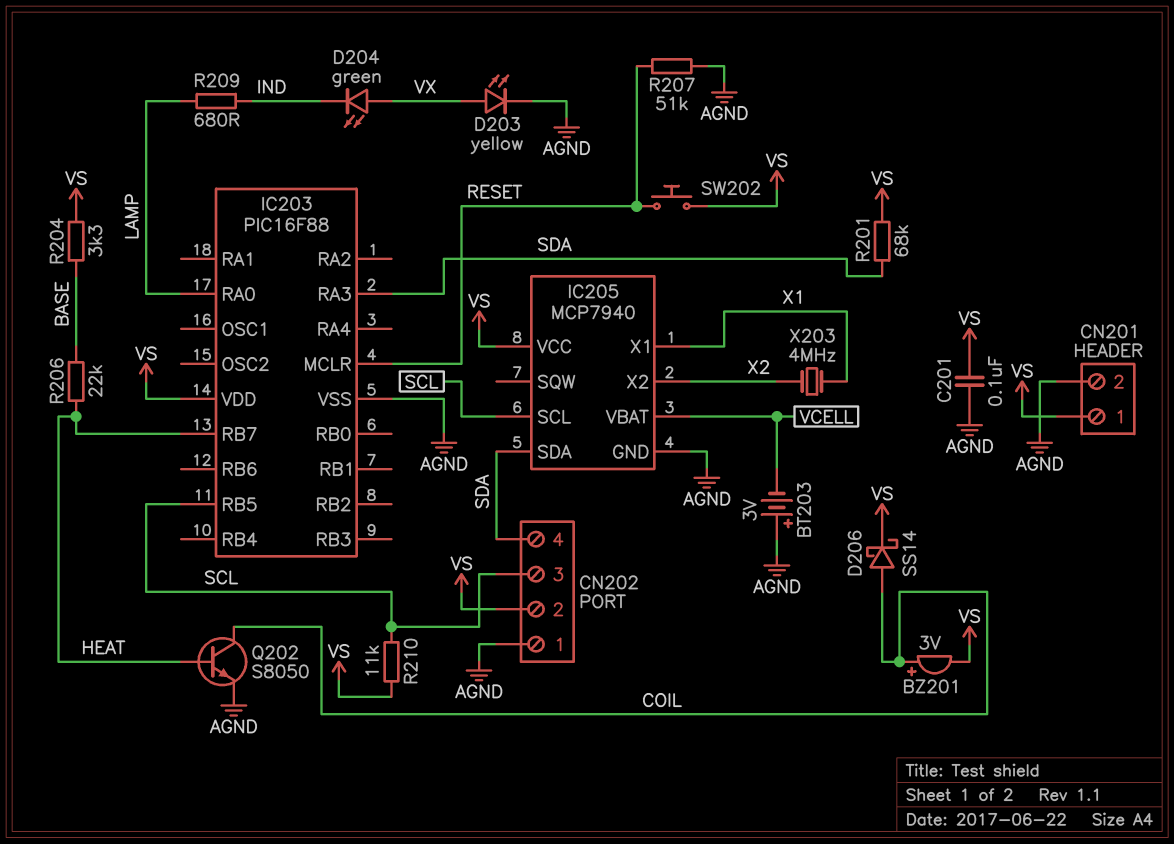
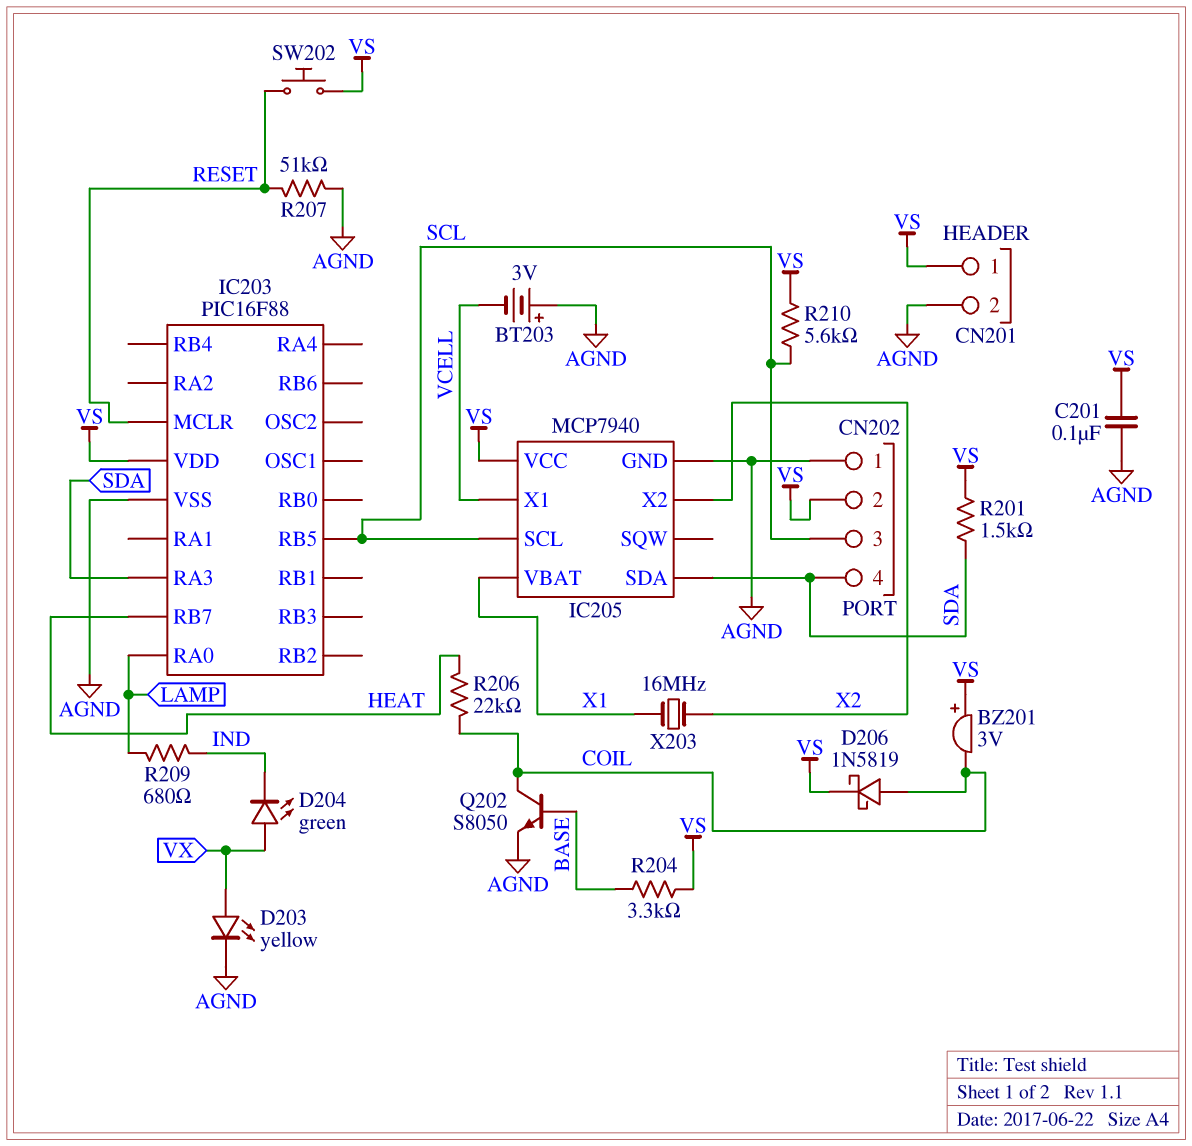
BZ201: buzzer 3V (plus COIL, minus VS) -> buzzer 3V (plus VS, minus COIL)
D206: schottky SS14 (A COIL, K VS) -> schottky 1N5819 (A COIL, K VS)
IC205 pin VBAT: VCELL -> X1
IC205 pin X1: X1 -> VCELL
Q202: NPN S8050 (B HEAT, C COIL, E AGND) -> NPN S8050 (B BASE, C COIL, E AGND)
R201: 68k (SDA, VS) -> 1.5k (SDA, VS)
R206: 22k (BASE, HEAT) -> 22k (COIL, HEAT)
R210: 11k (SCL, VS) -> 5.6k (SCL, VS)
X203: 4MHz (X1, X2) -> 16MHz (X1, X2)

